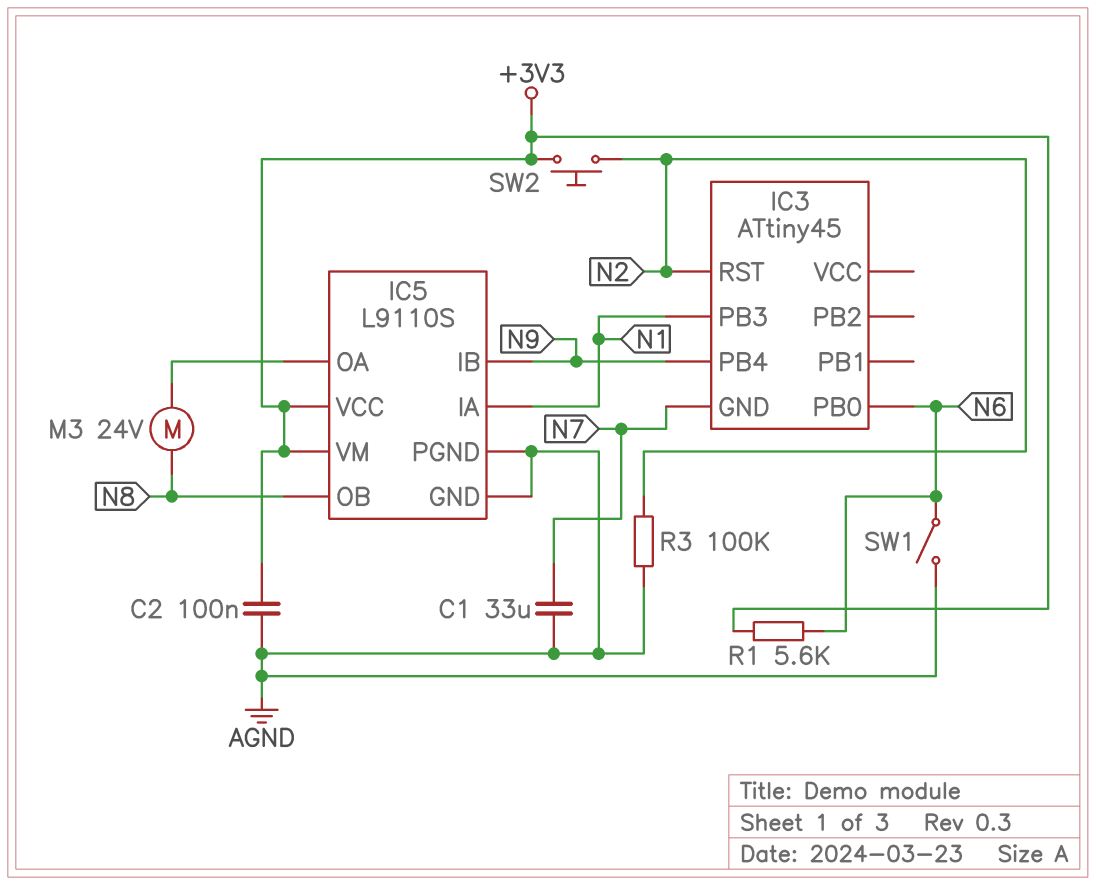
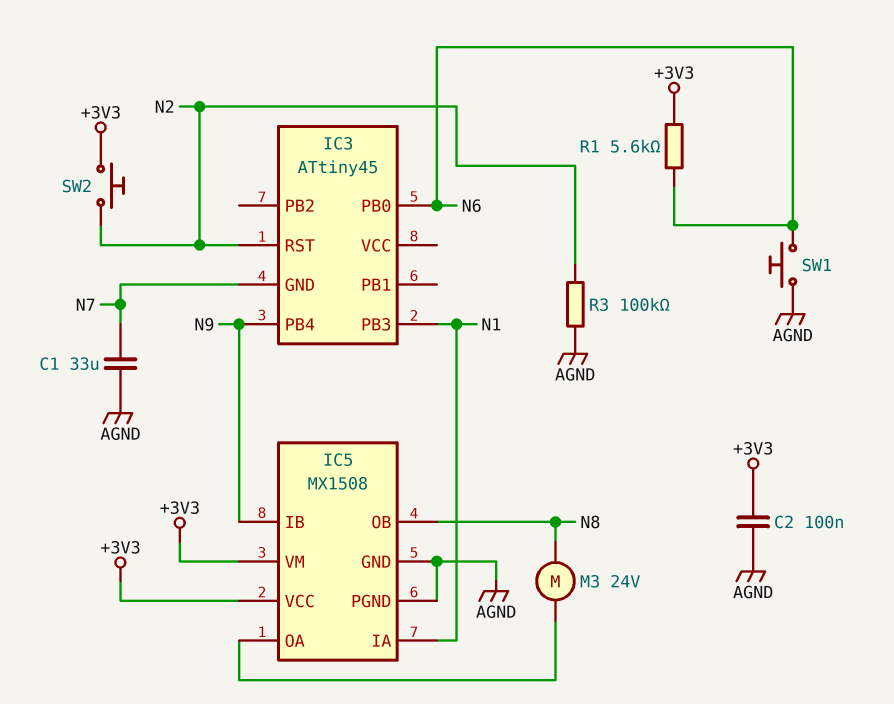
IC5: L9110S -> MX1508
SW1: switch (AGND, N6) -> button (AGND, N6)

